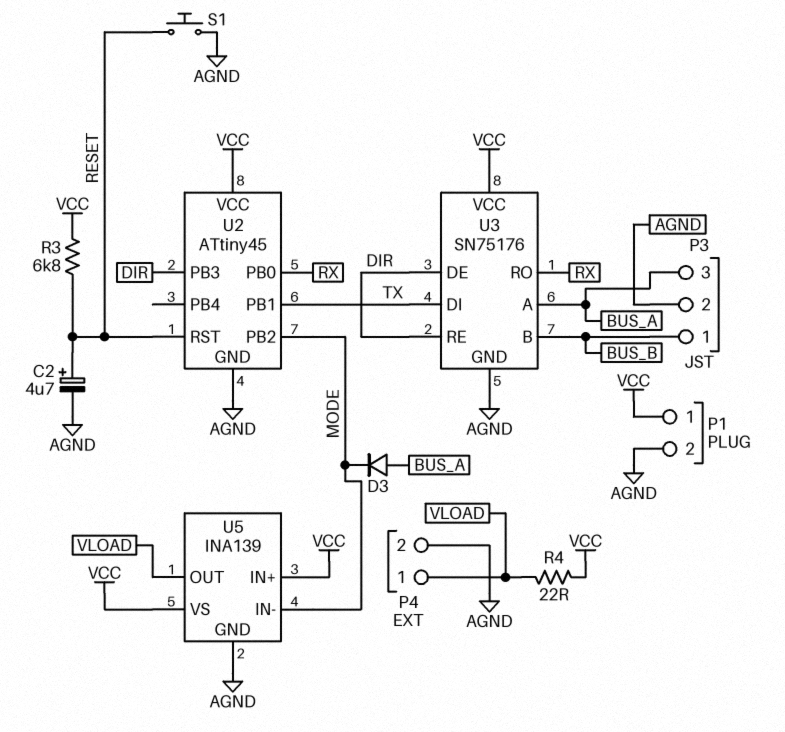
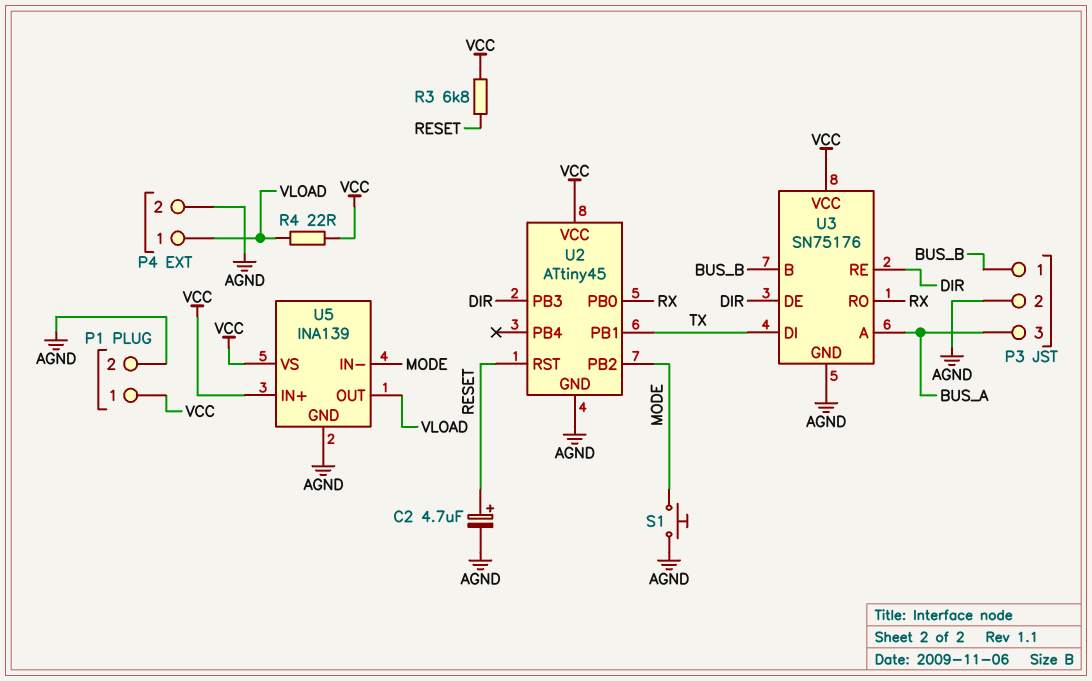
D3: diode (A BUS_A, K MODE) -> none
S1: button (AGND, RESET) -> button (AGND, MODE)

